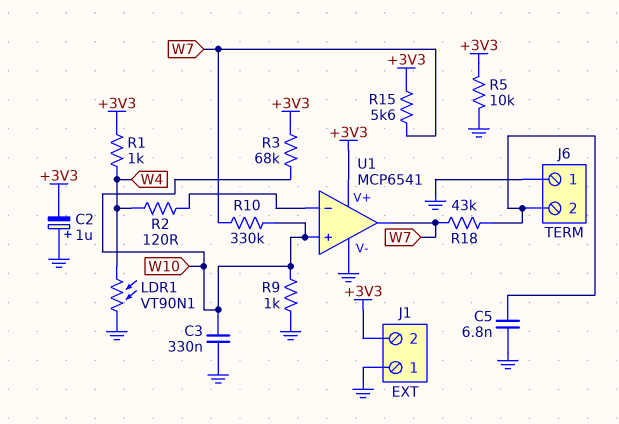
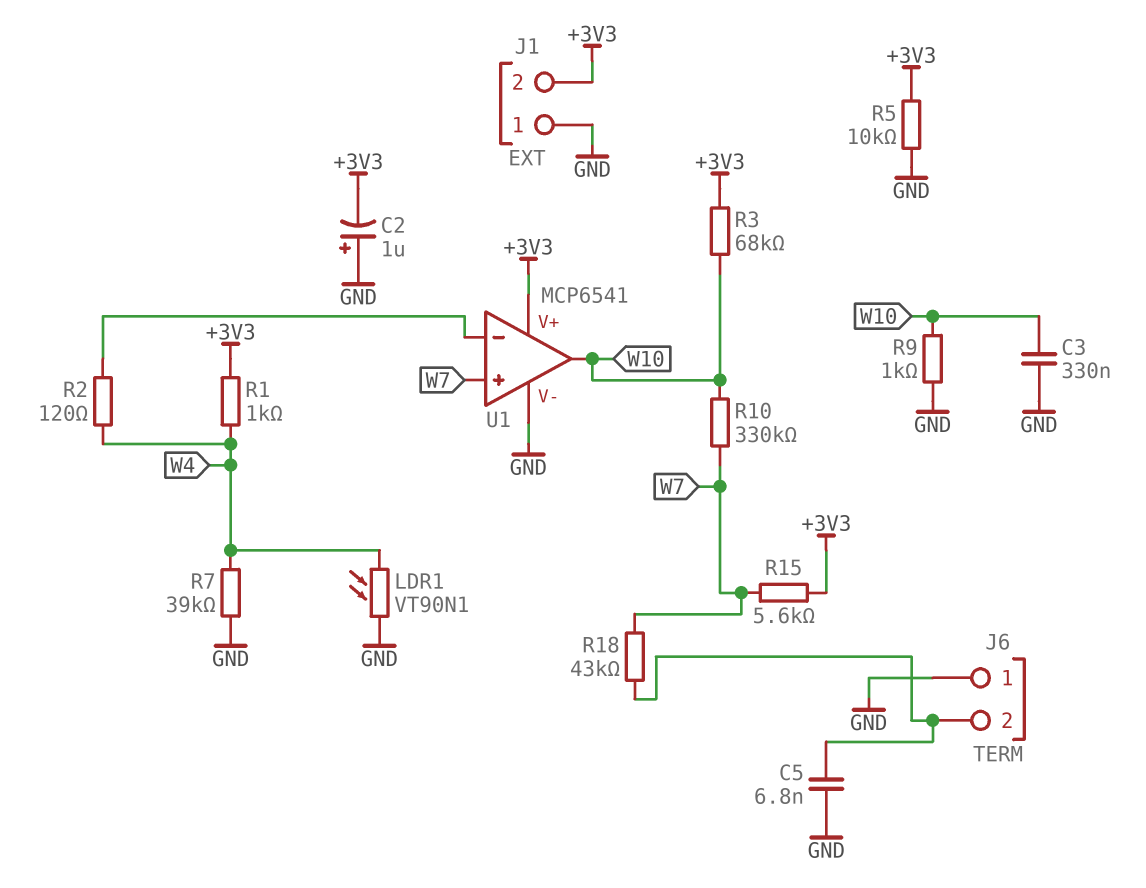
R7: none -> 39k (GND, W4)
U1 pin in+: W10 -> W7
U1 pin out: W7 -> W10

